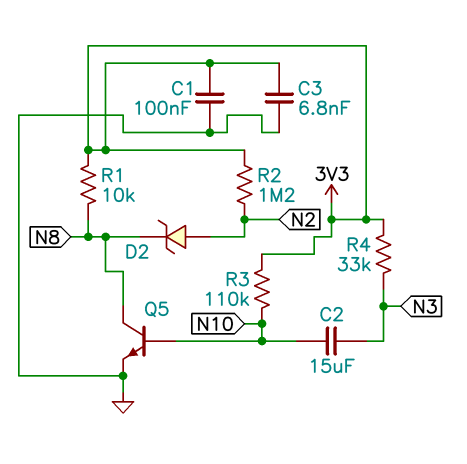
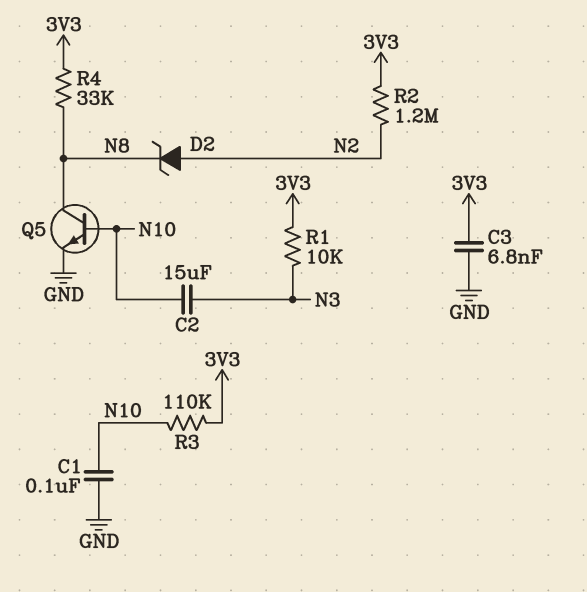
C1: 100nF (3V3, GND) -> 100nF (GND, N10)
R1: 10k (3V3, N8) -> 10k (3V3, N3)
R4: 33k (3V3, N3) -> 33k (3V3, N8)

